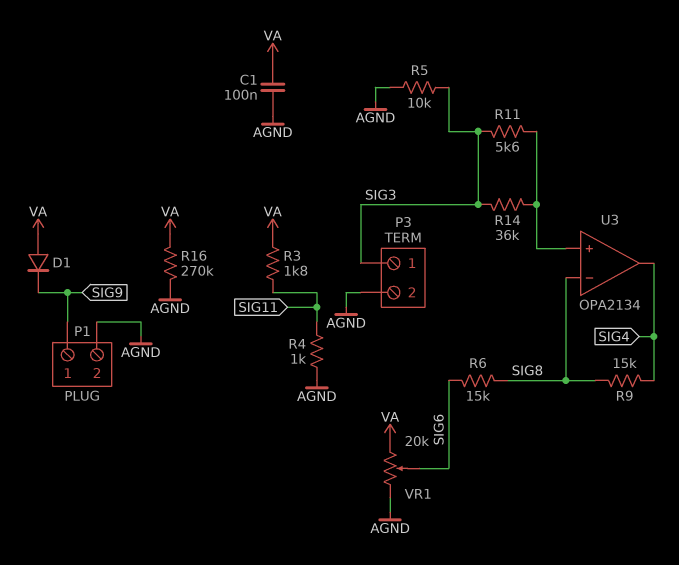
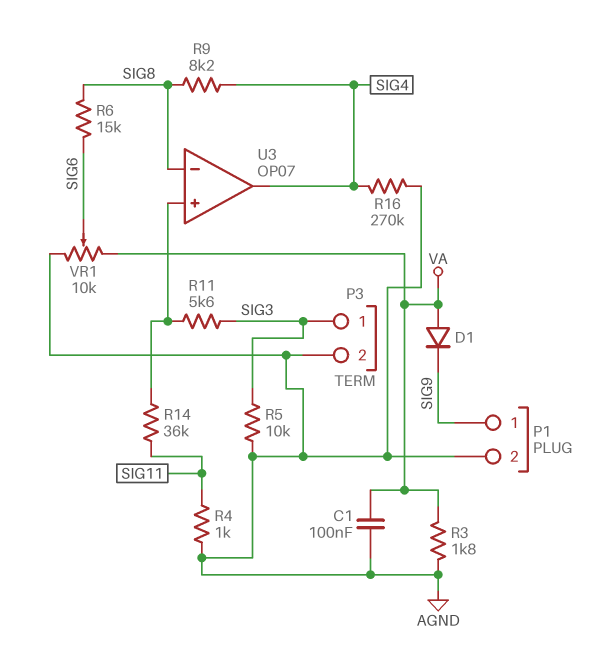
R3: 1.8k (SIG11, VA) -> 1.8k (AGND, VA)
R9: 15k (SIG4, SIG8) -> 8.2k (SIG4, SIG8)
R14: 36k (SIG3, U3/in+) -> 36k (SIG11, U3/in+)
R16: 270k (AGND, VA) -> 270k (AGND, SIG4)
U3: OPA2134 -> OP07
VR1: 20k (AGND, VA, wiper SIG6) -> 10k (AGND, VA, wiper SIG6)

